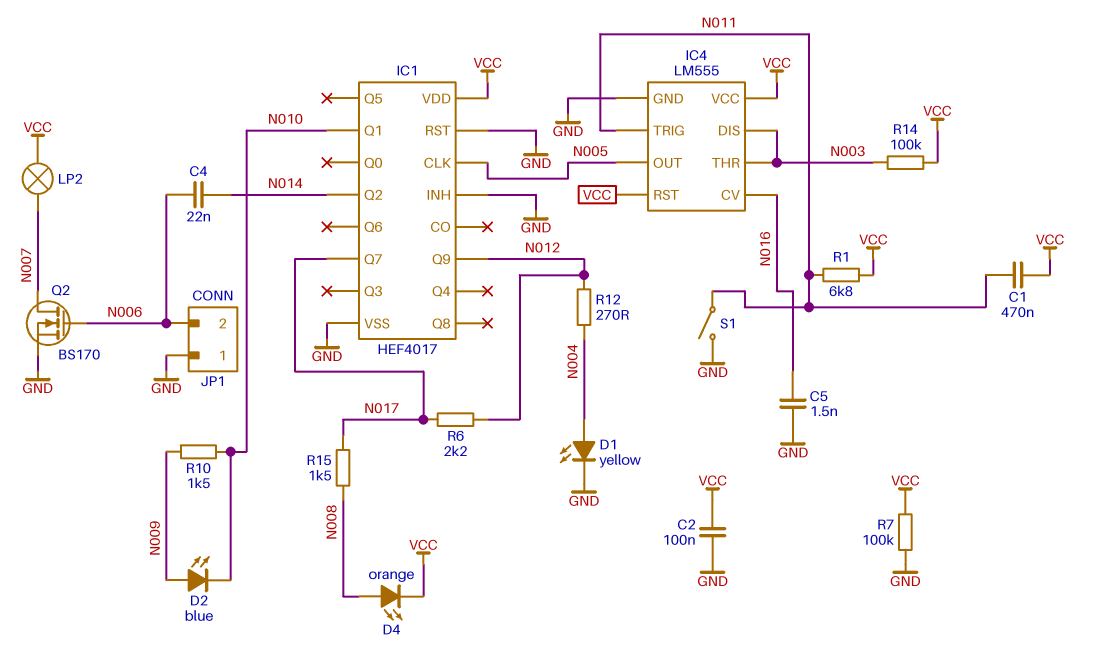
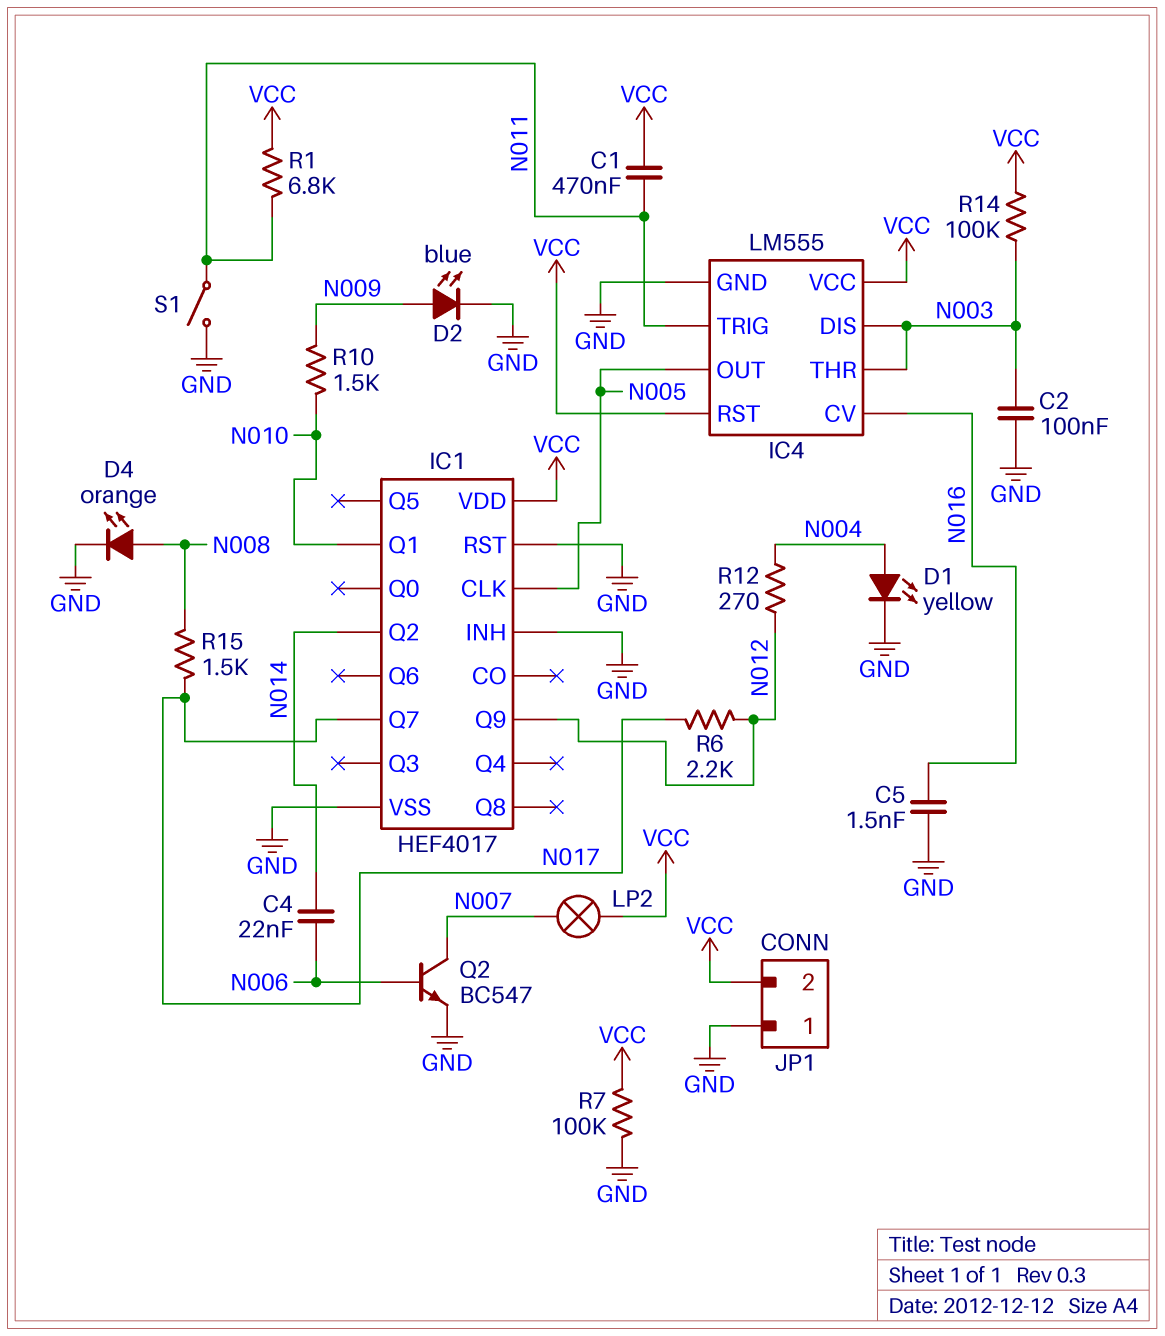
C2: 100nF (GND, VCC) -> 100nF (GND, N003)
D2: LED blue (A N009, K N010) -> LED blue (A N009, K GND)
D4: LED orange (A N008, K VCC) -> LED orange (A N008, K GND)
JP1 pin 2: N006 -> VCC
Q2: NMOS BS170 (G N006, D N007, S GND) -> NPN BC547 (B N006, C N007, E GND)

